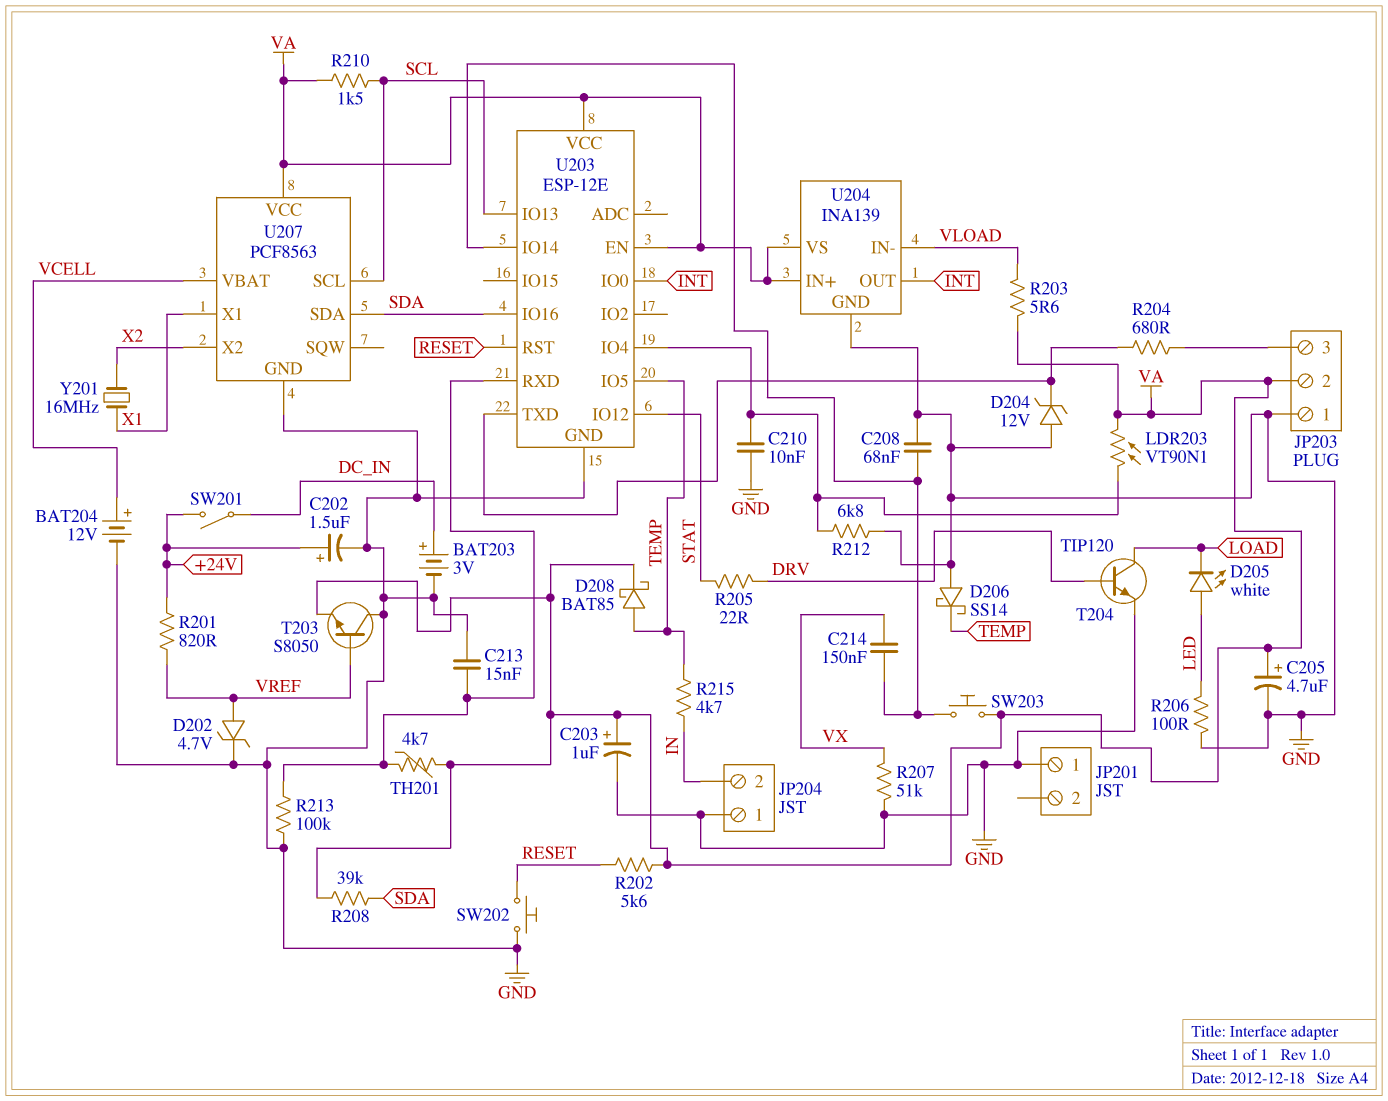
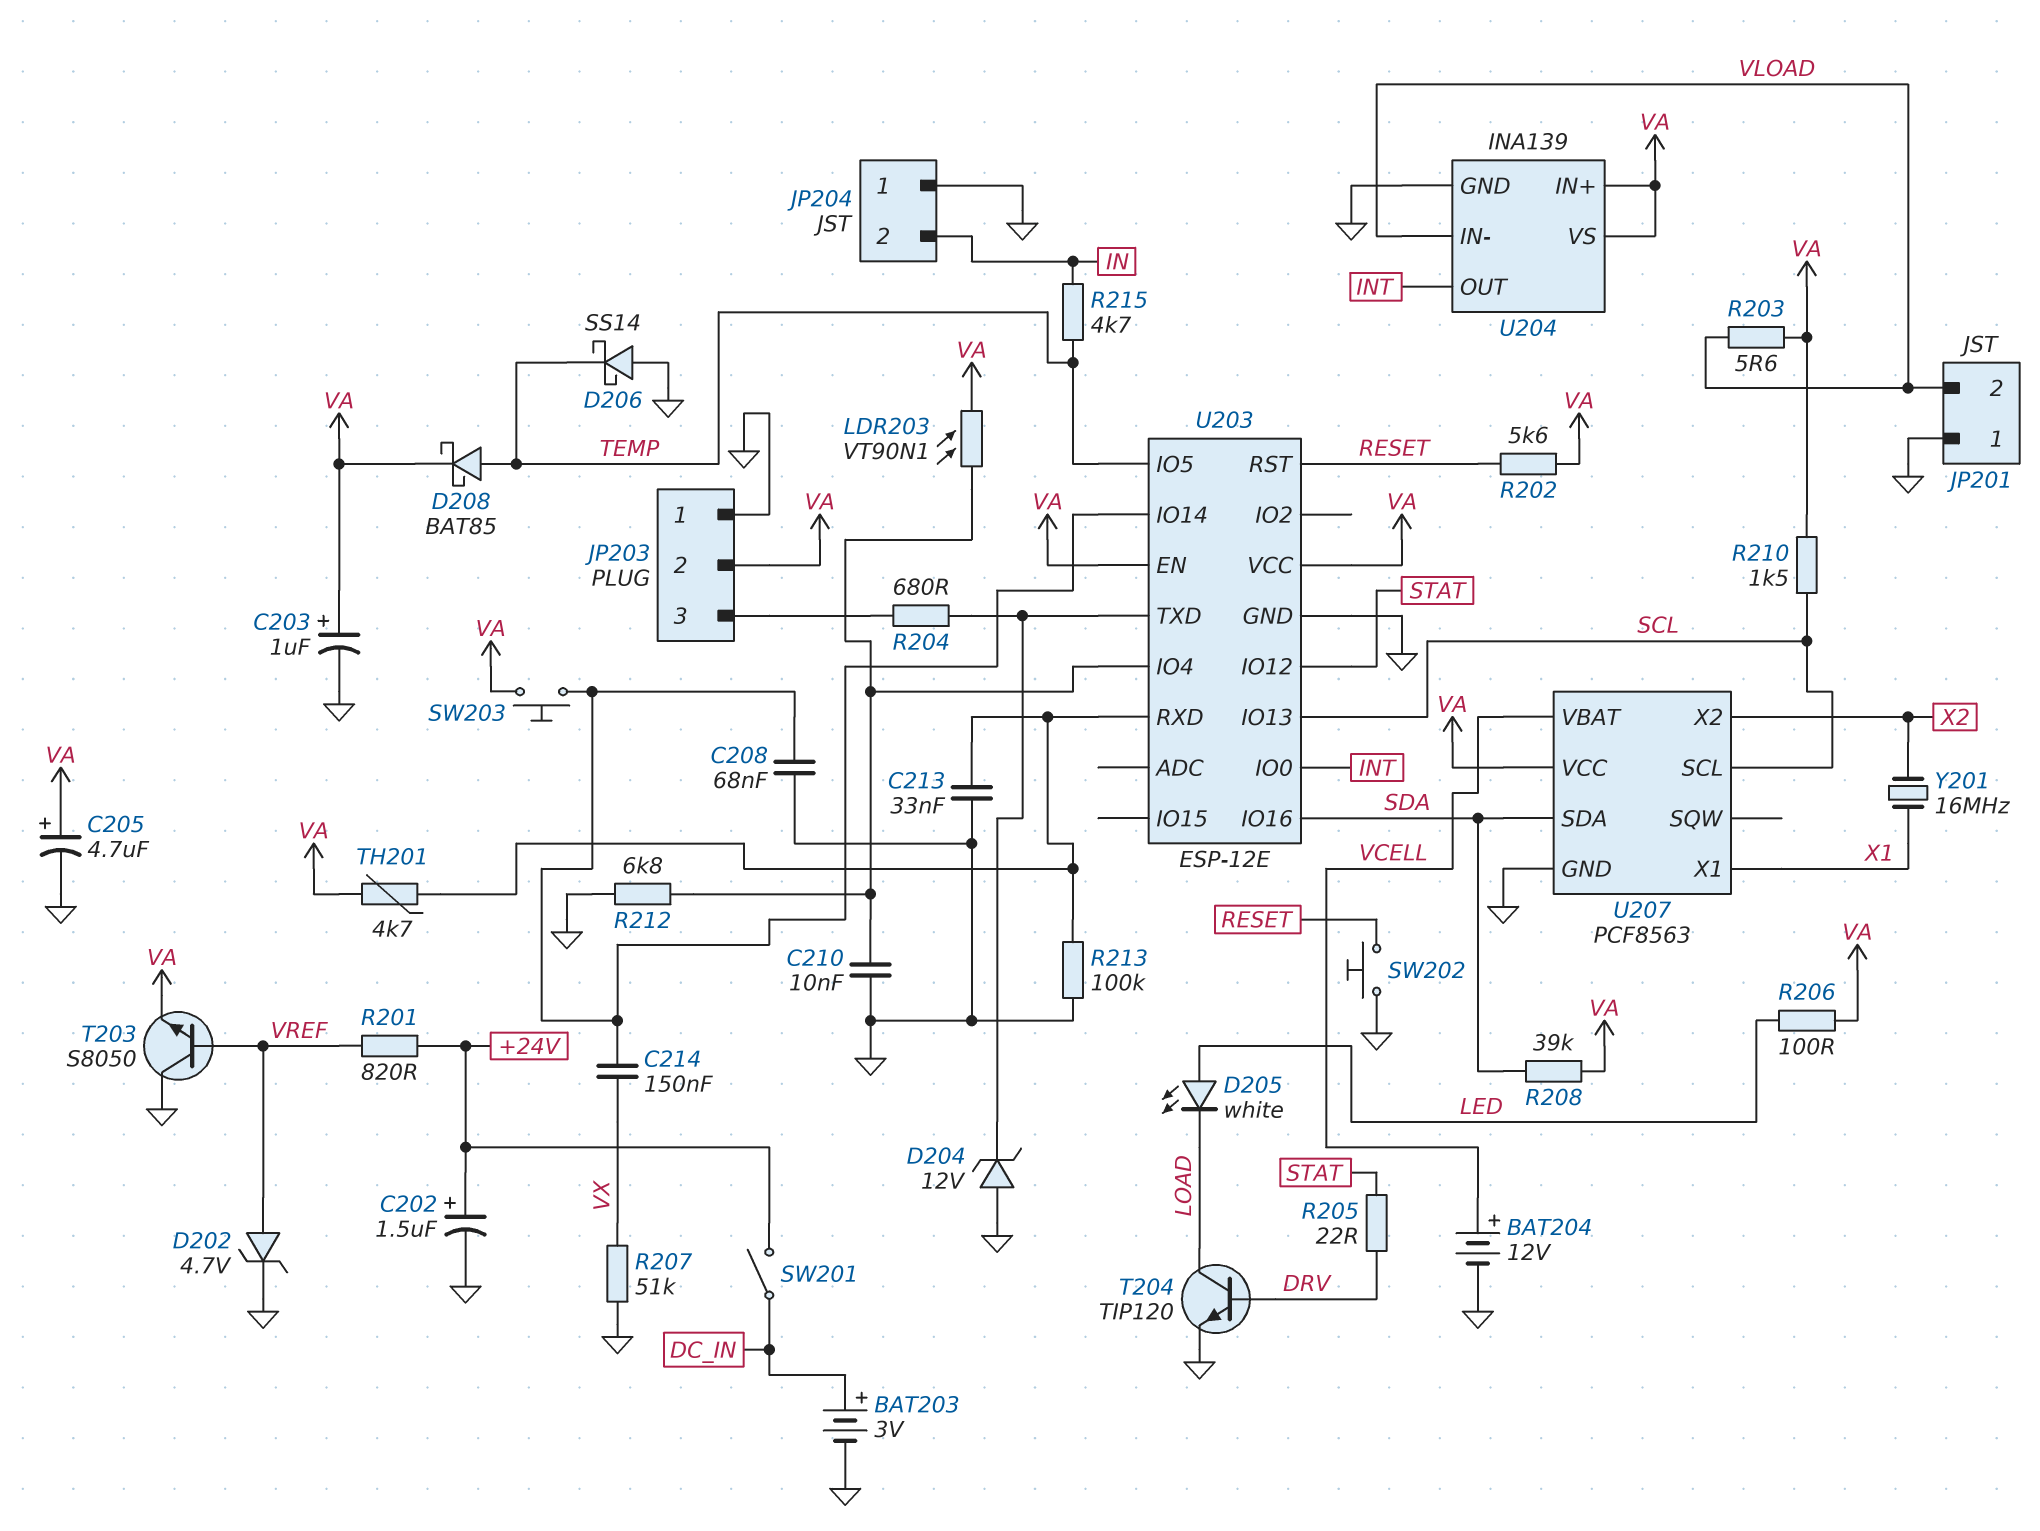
C213: 15nF (GND, U203/RXD) -> 33nF (GND, U203/RXD)
JP201 pin 2: none -> VLOAD
R206: 100 (GND, LED) -> 100 (LED, VA)

